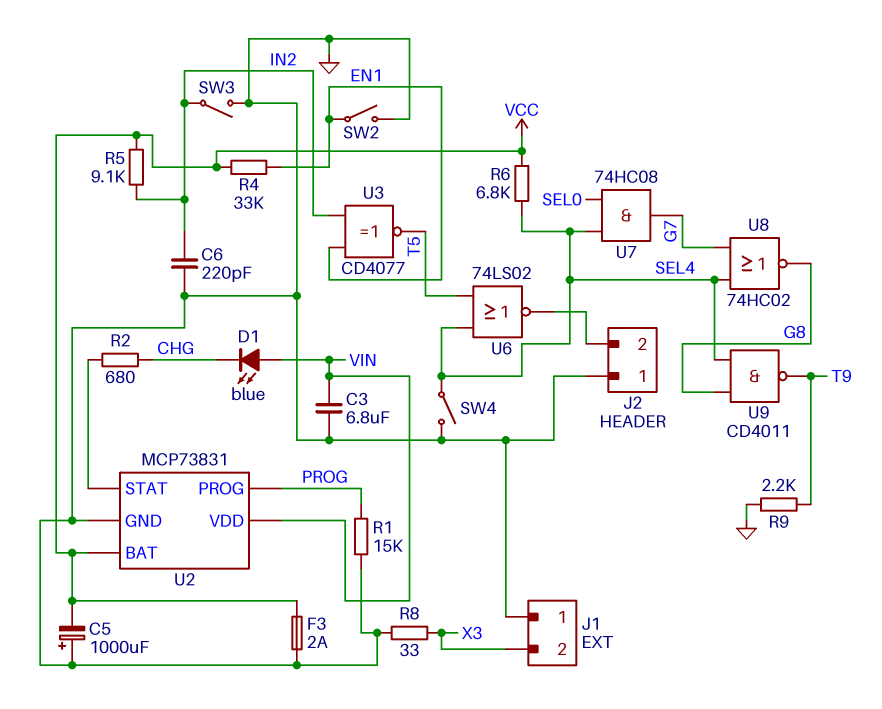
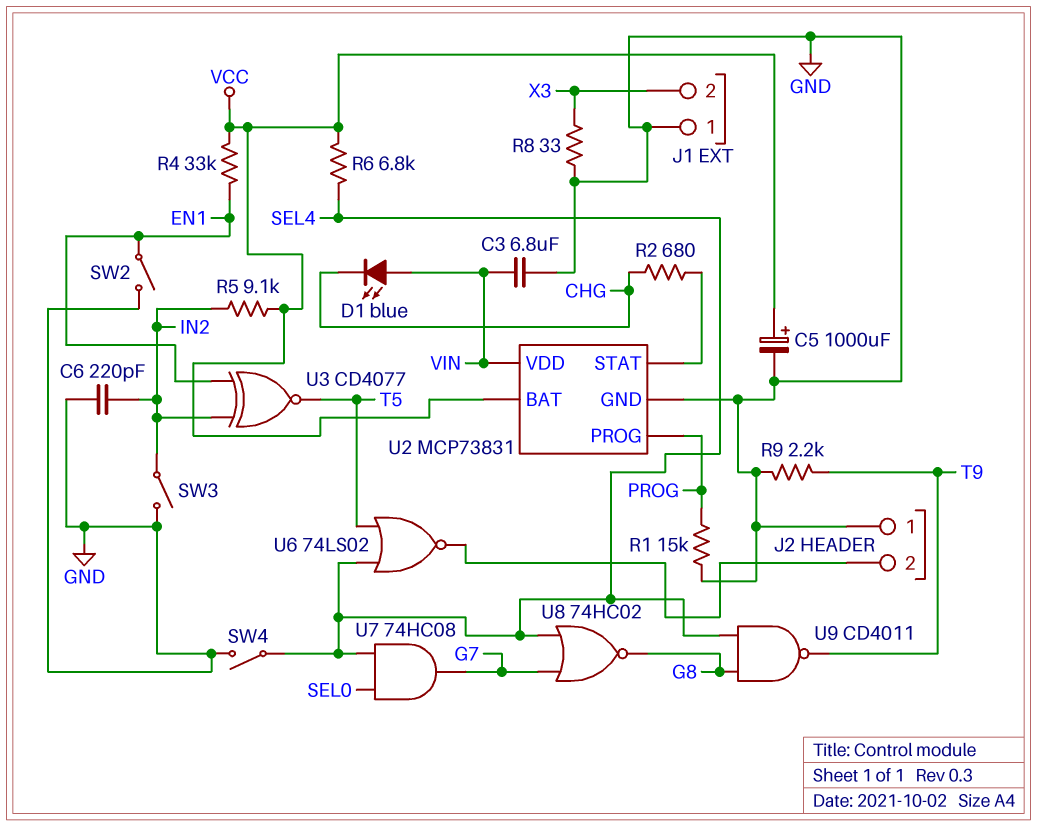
C5: 1000uF (plus GND, minus VCC) -> 1000uF (plus VCC, minus GND)
F3: 2A (GND, VCC) -> none

